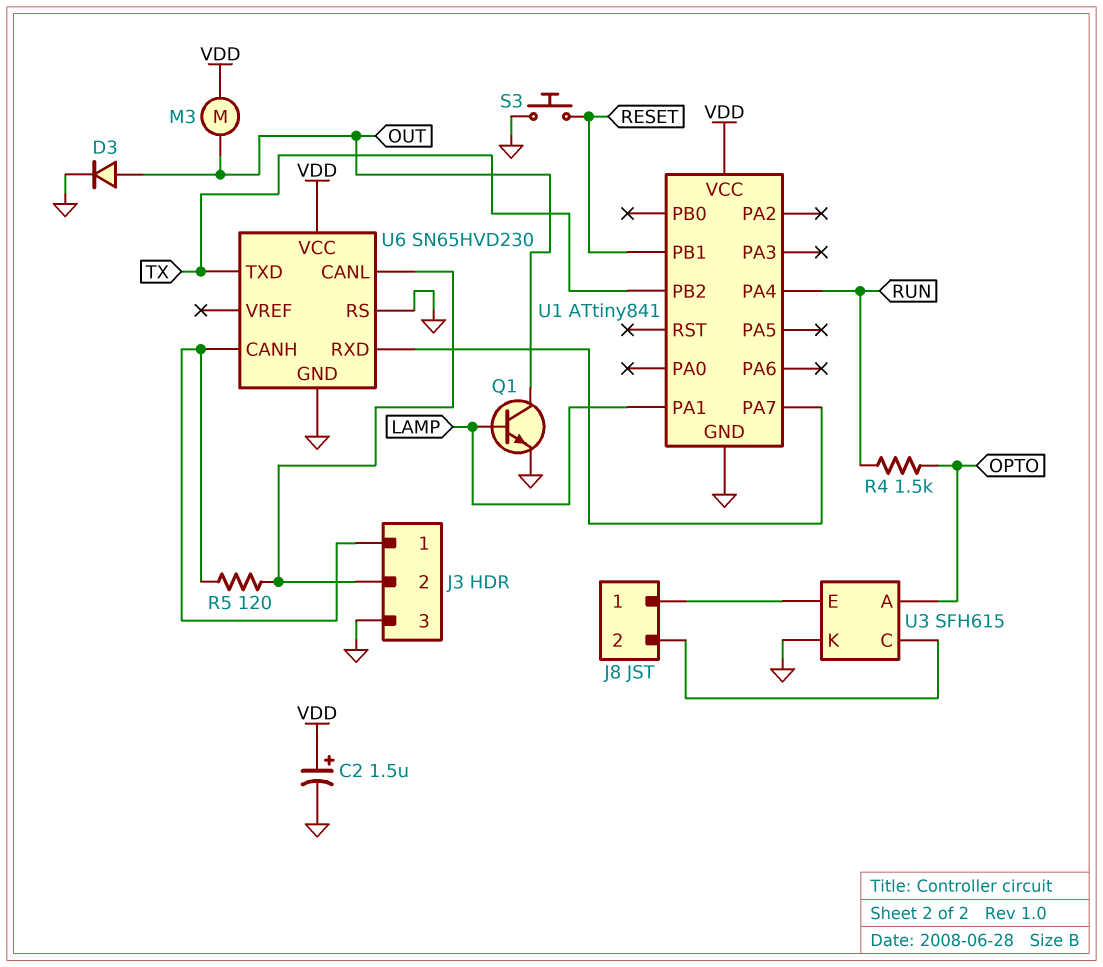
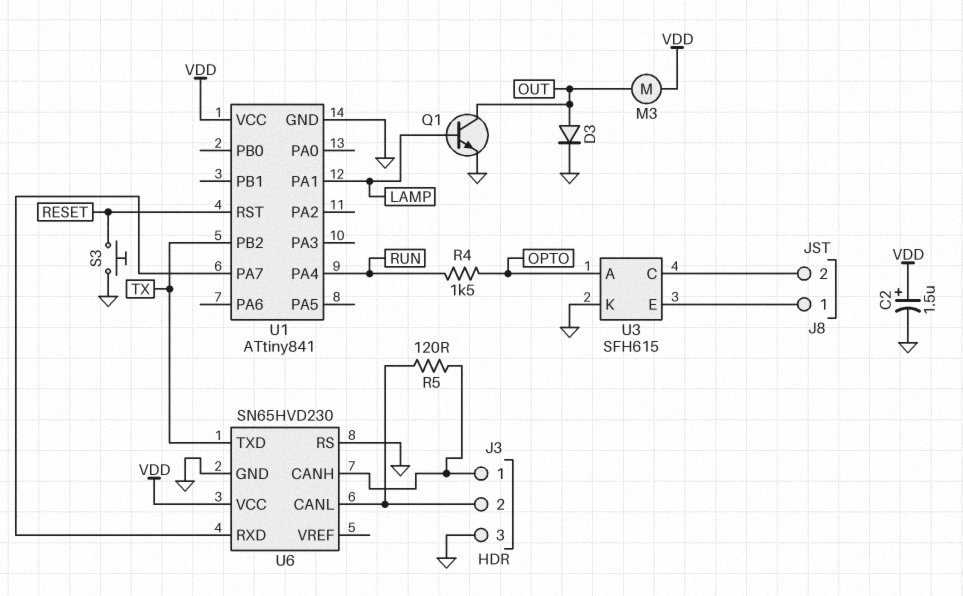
U1 pin PB1: RESET -> none
U1 pin RST: none -> RESET

